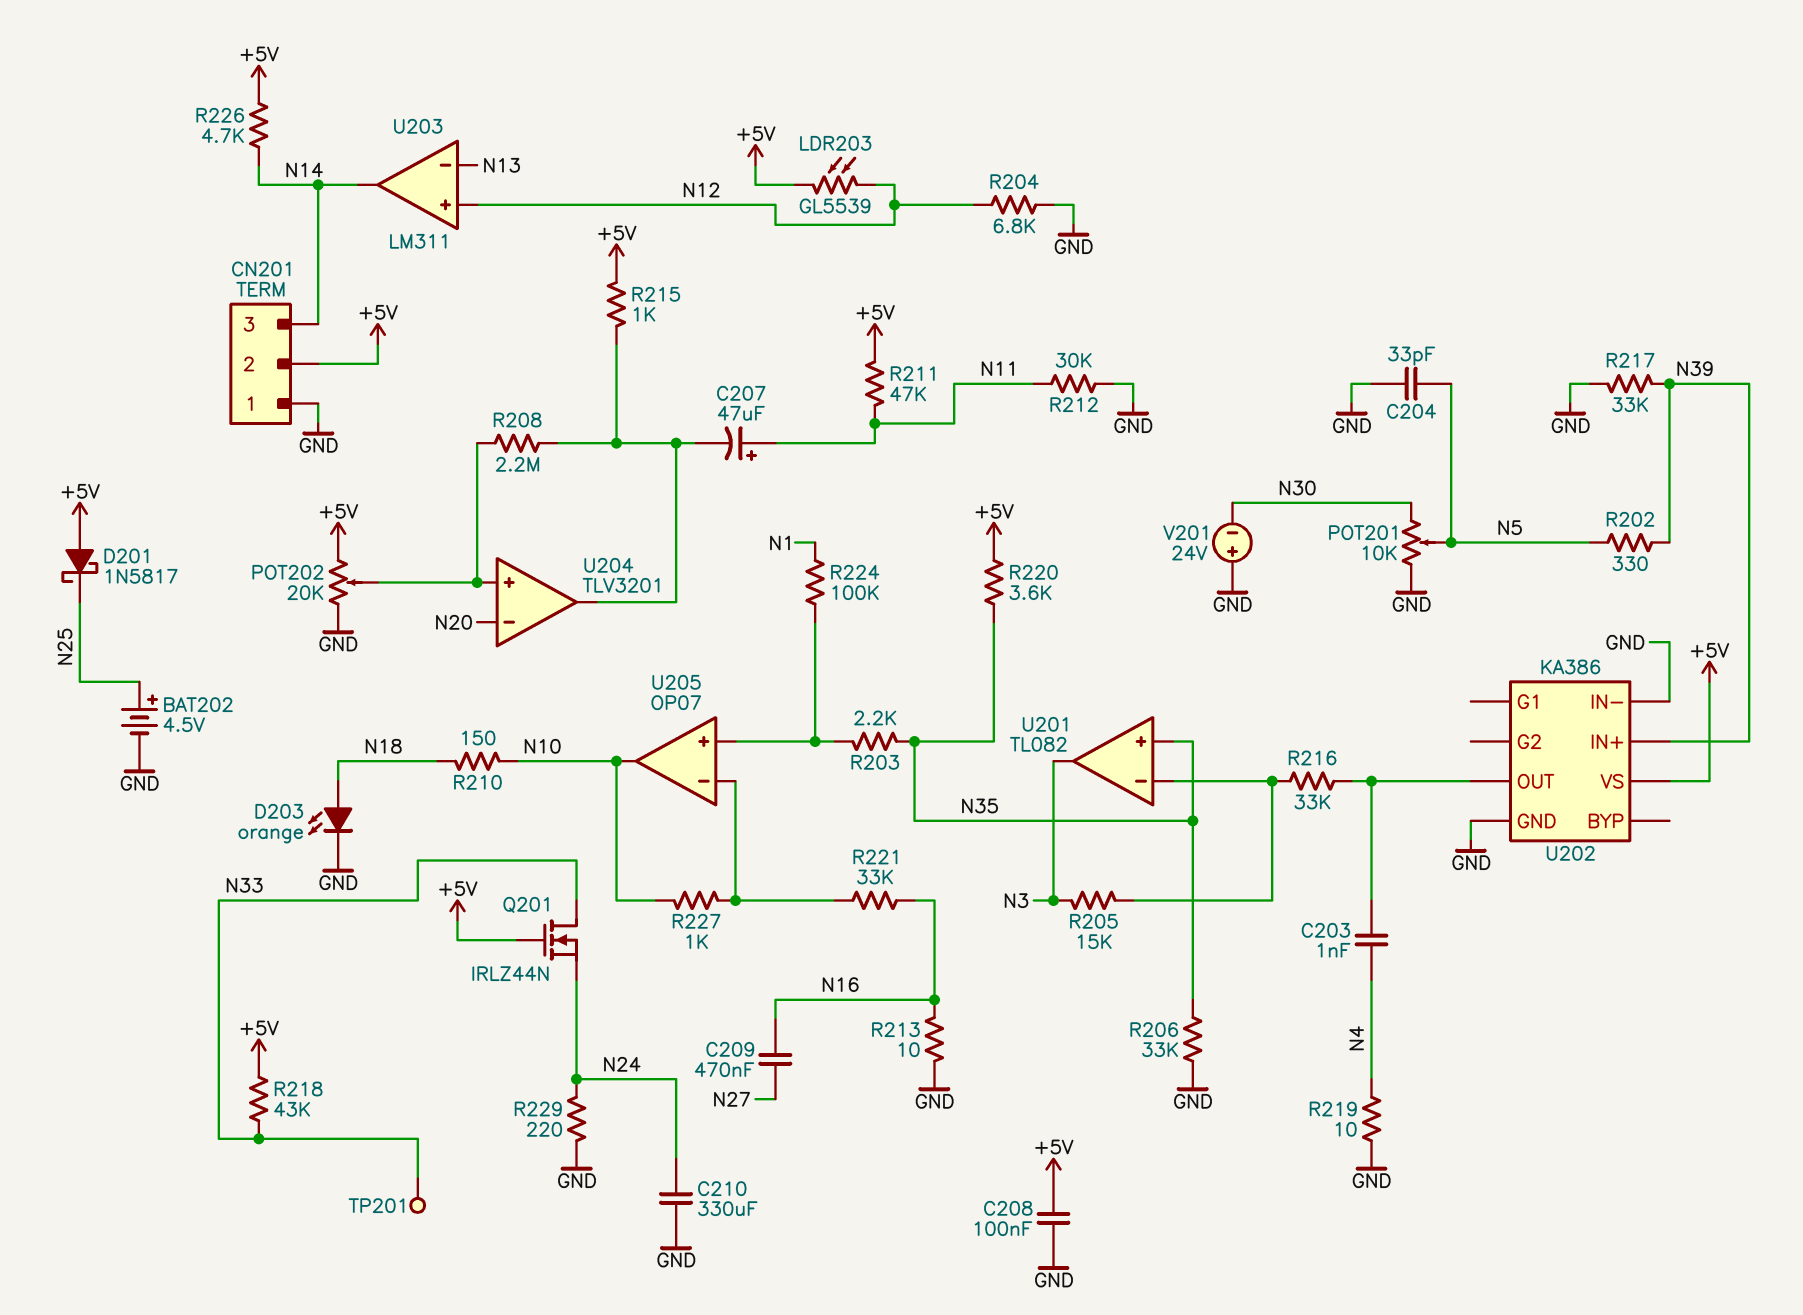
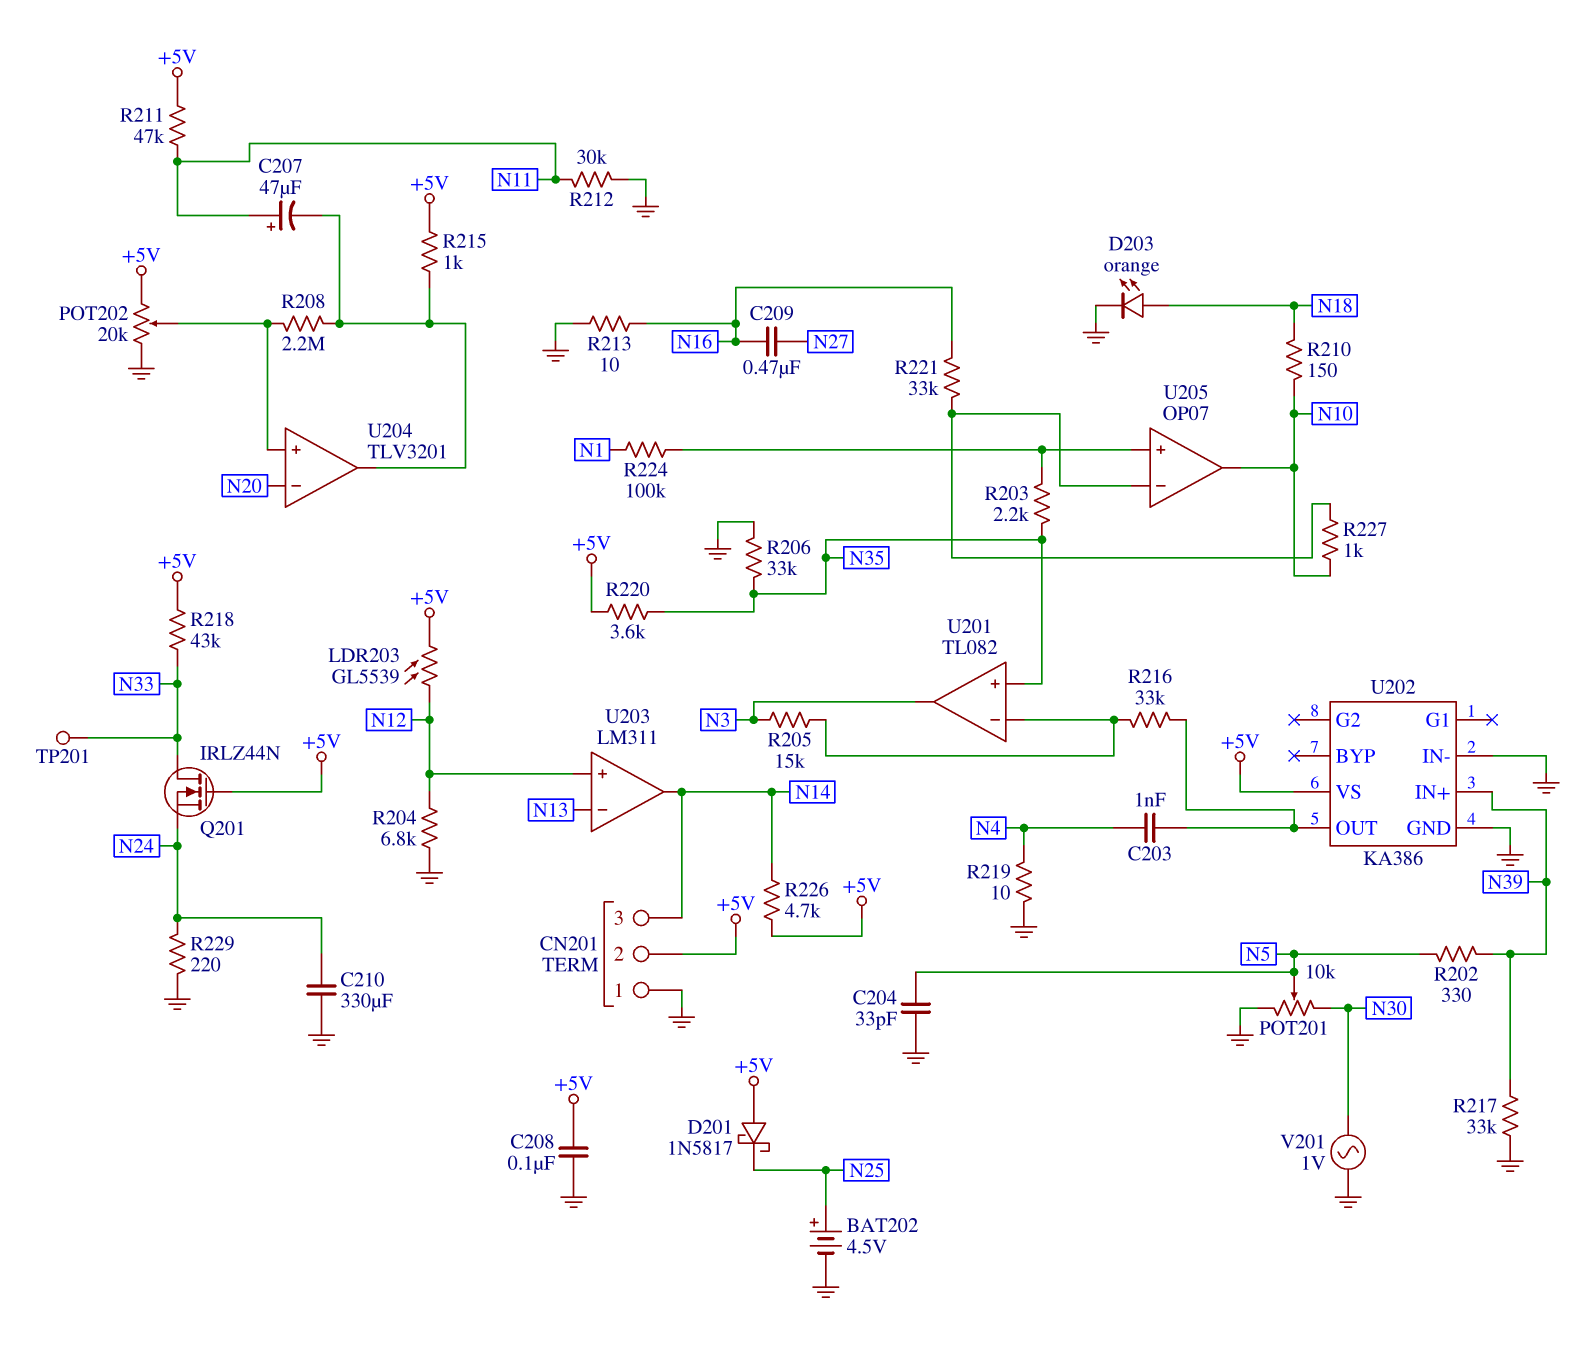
V201: 24V (plus GND, minus N30) -> AC 1V (GND, N30)

